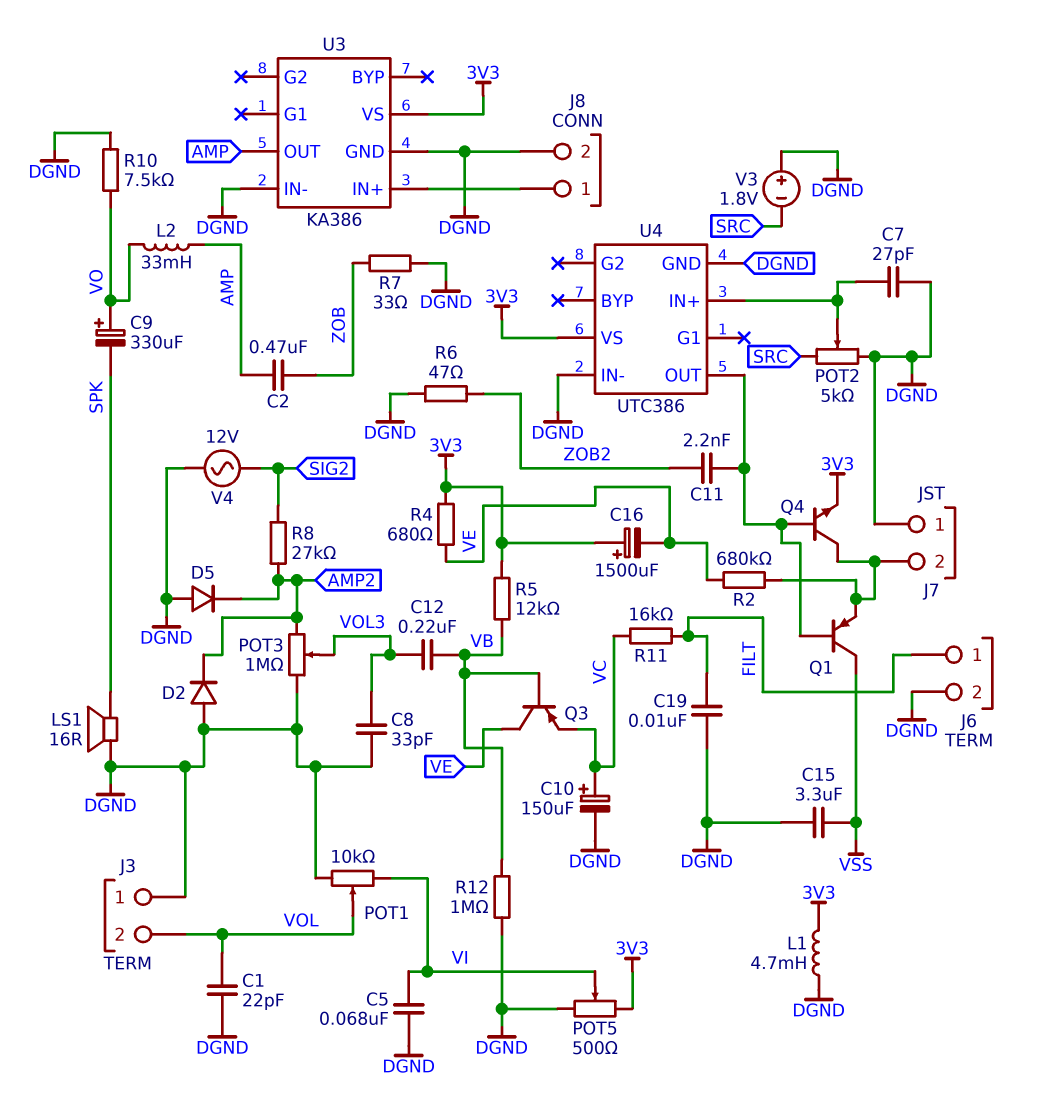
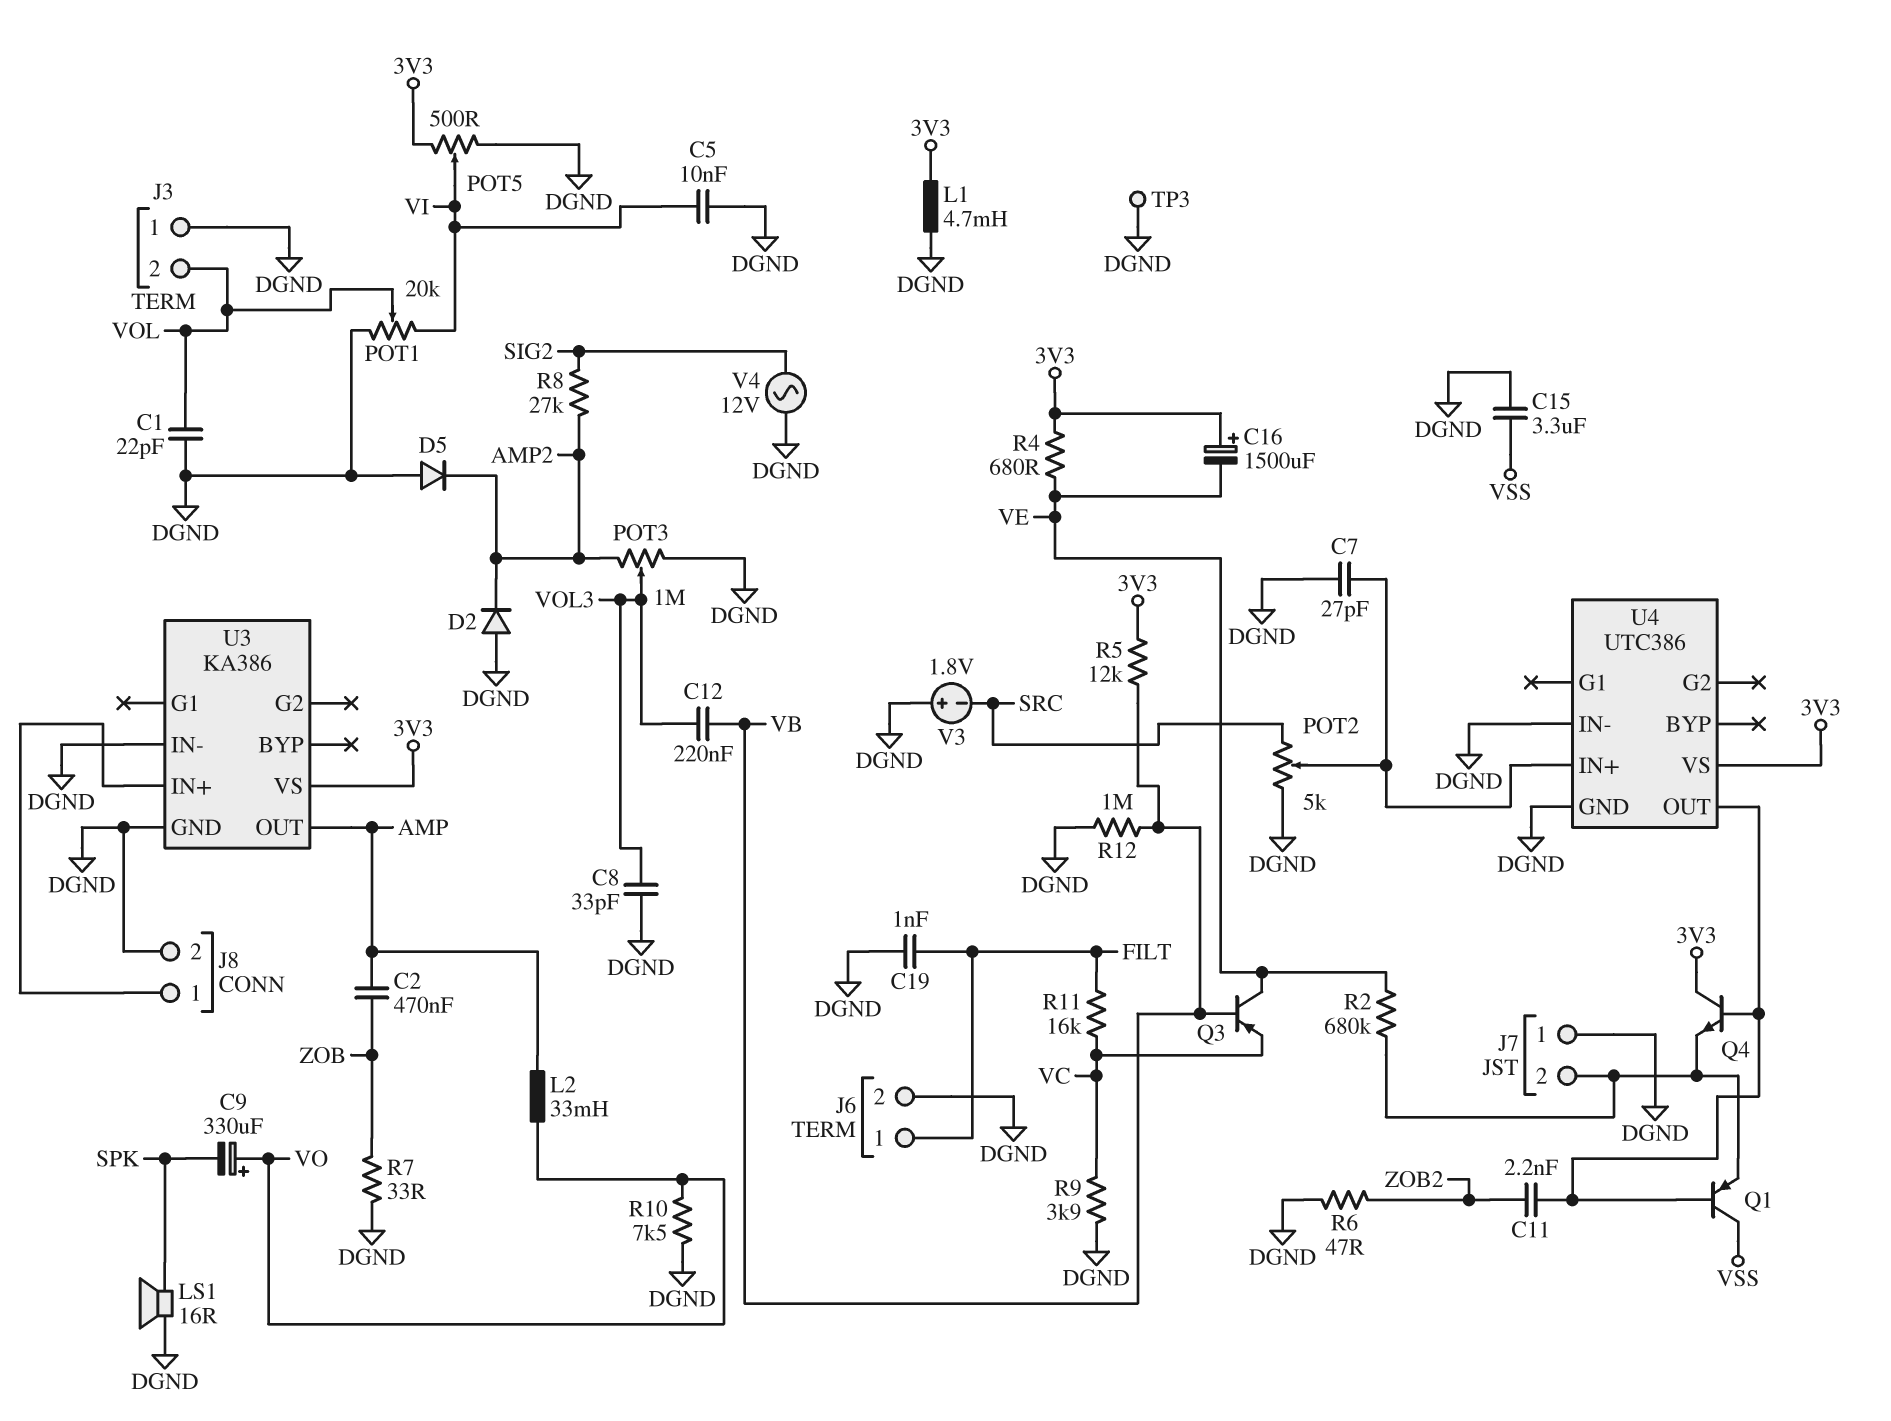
C5: 68nF (DGND, VI) -> 10nF (DGND, VI)
C10: 150uF (plus VC, minus DGND) -> none
C19: 10nF (DGND, FILT) -> 1nF (DGND, FILT)
POT1: 10k (DGND, VI, wiper VOL) -> 20k (DGND, VI, wiper VOL)
Q4: NPN (B U4/OUT, C J7/2, E 3V3) -> NPN (B U4/OUT, C 3V3, E J7/2)
R9: none -> 3.9k (DGND, VC)
TP3: none -> test point (DGND)

